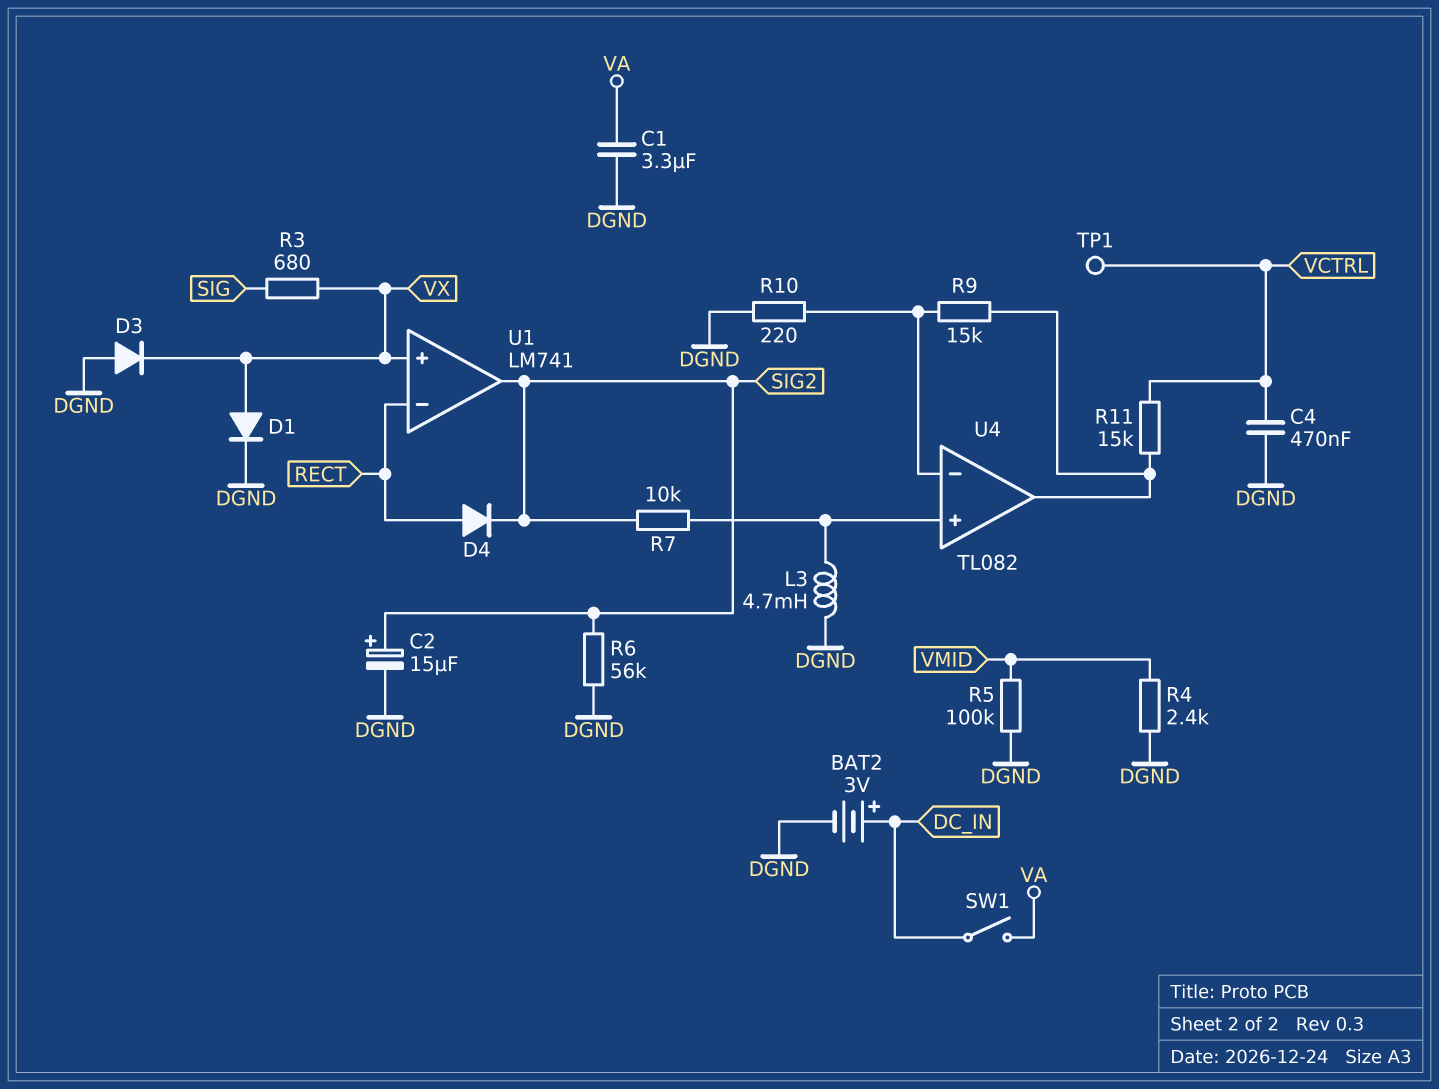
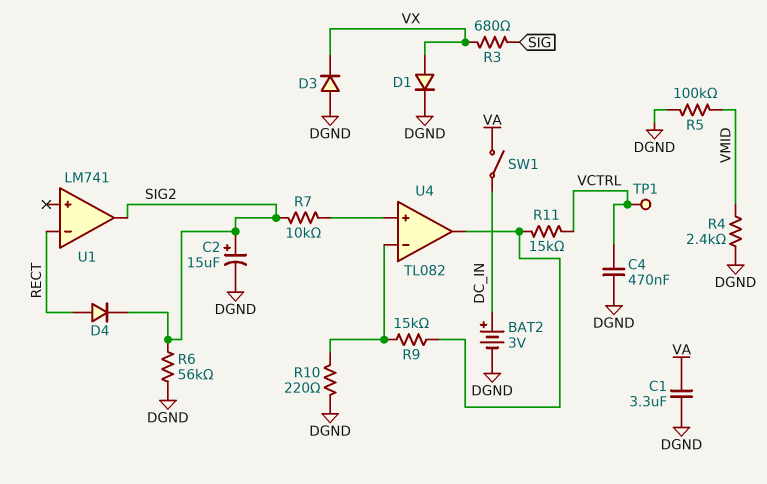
L3: 4.7mH (DGND, U4/in+) -> none
U1 pin in+: VX -> none

